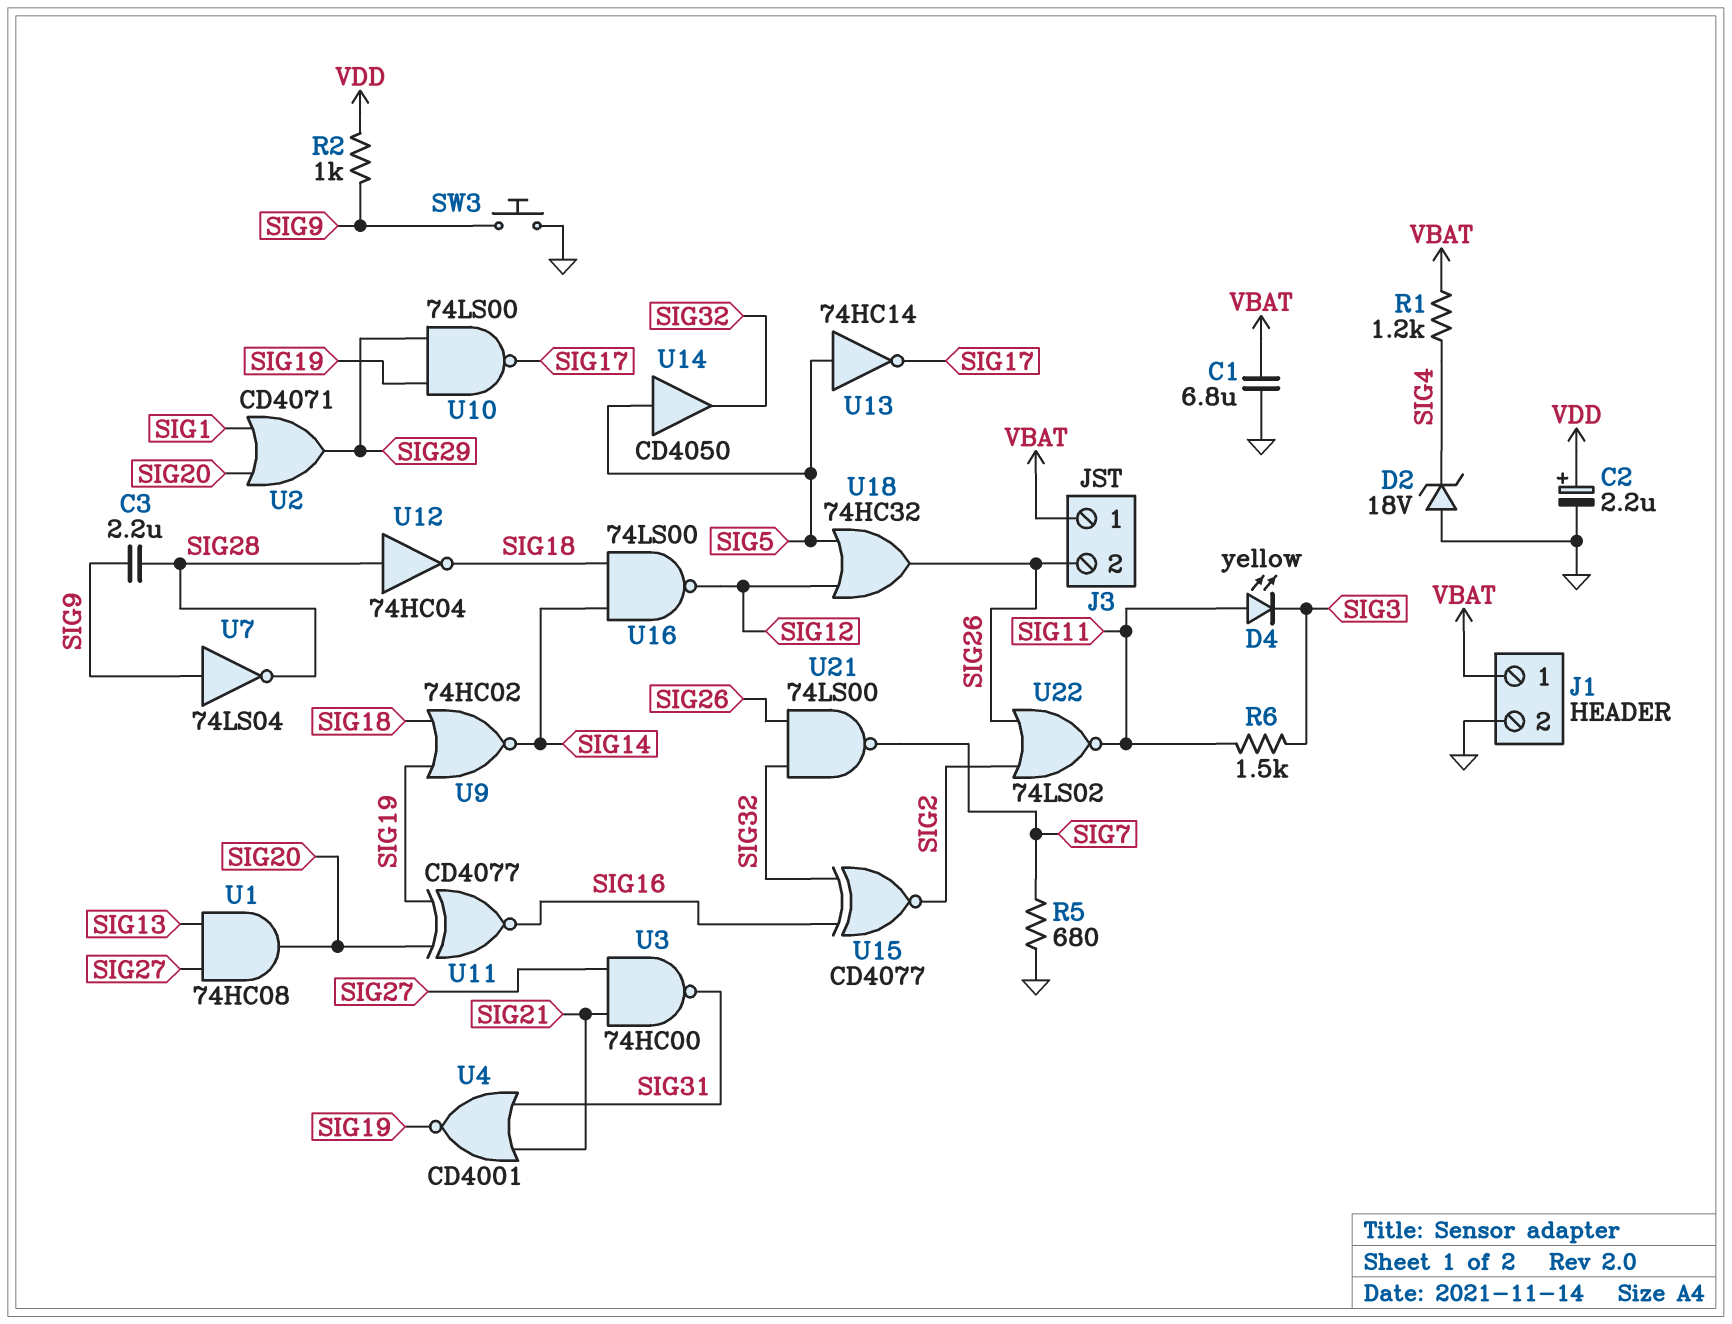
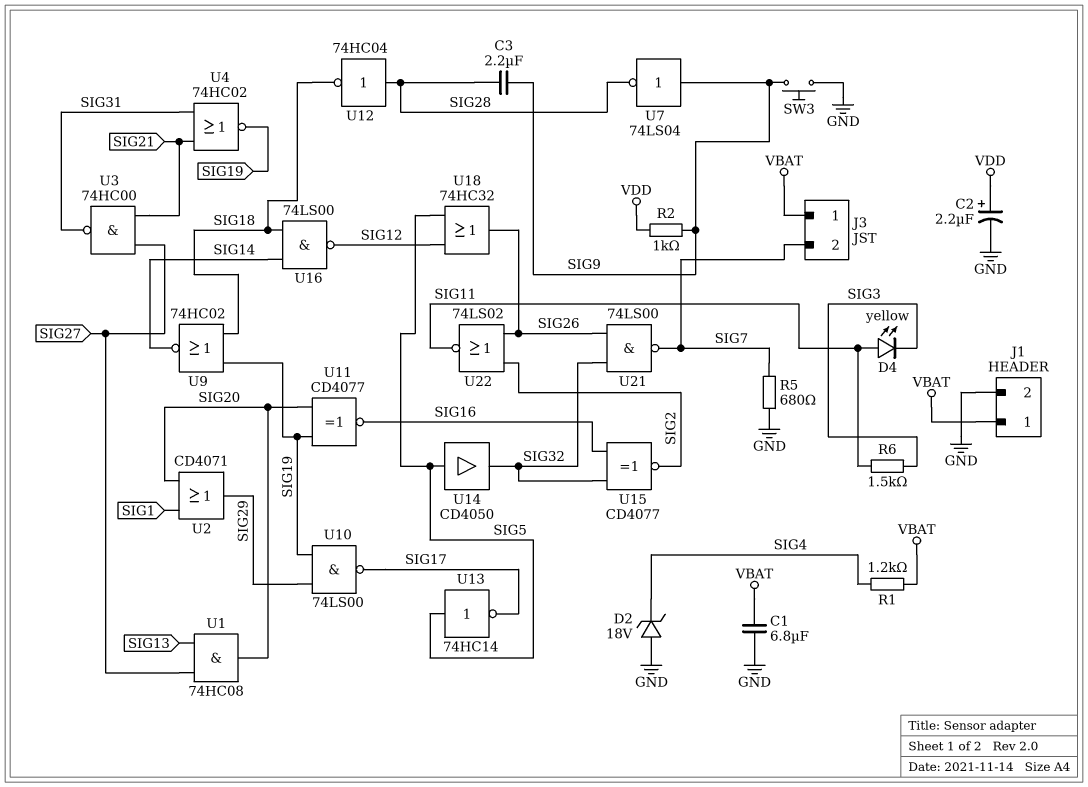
J3 pin 2: SIG26 -> SIG7
U4: NOR CD4001 (in SIG21, in SIG31, out SIG19) -> NOR 74HC02 (in SIG21, in SIG31, out SIG19)

